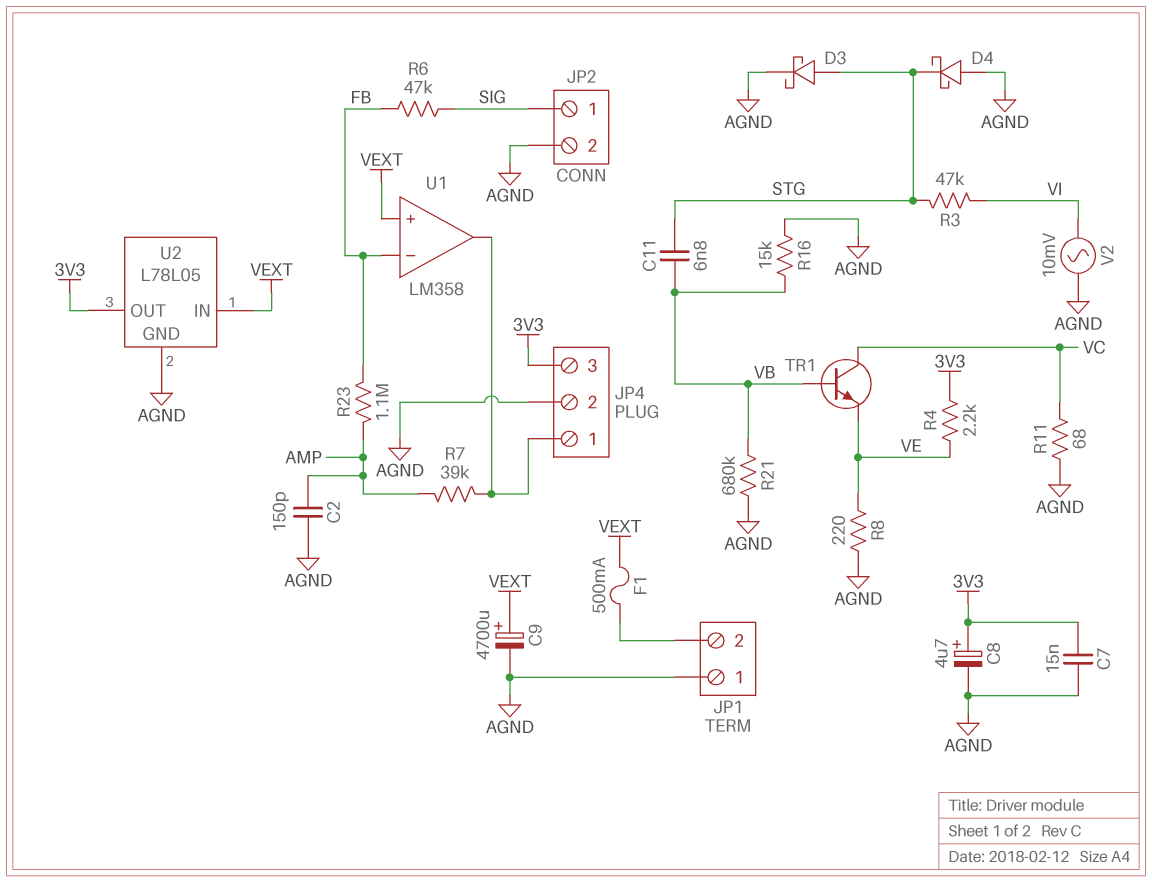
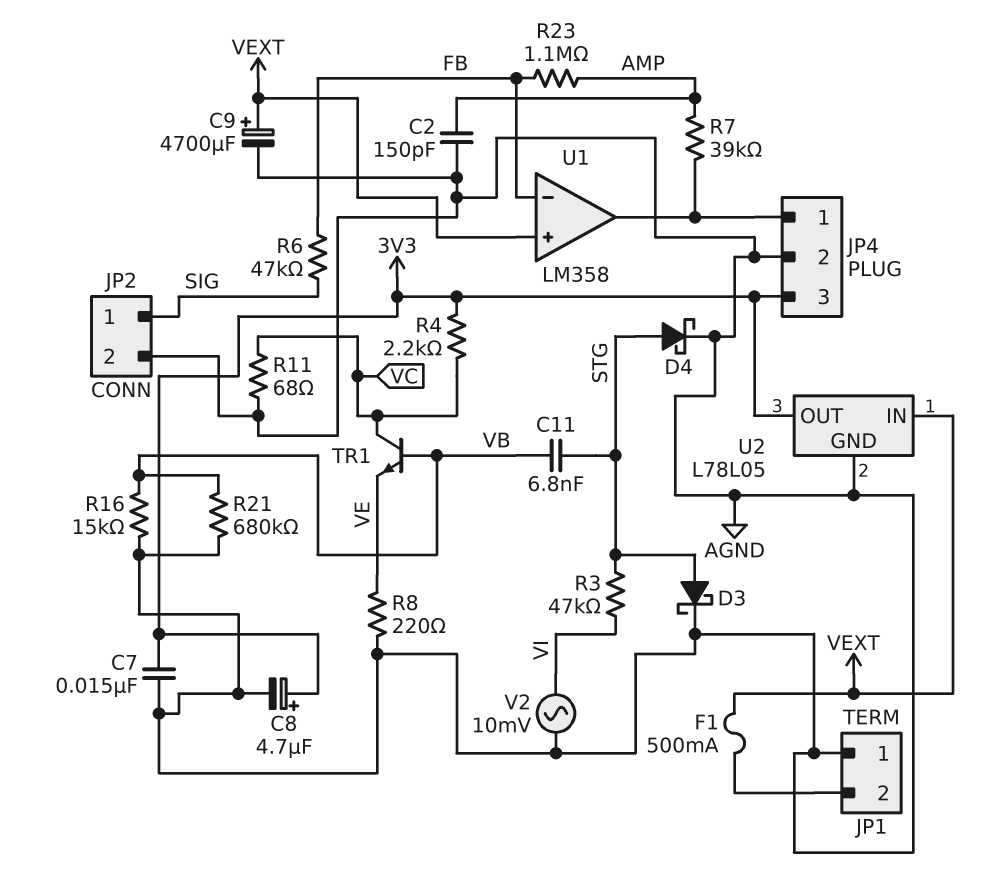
D4: schottky (A AGND, K STG) -> schottky (A STG, K AGND)
R4: 2.2k (3V3, VE) -> 2.2k (3V3, VC)

